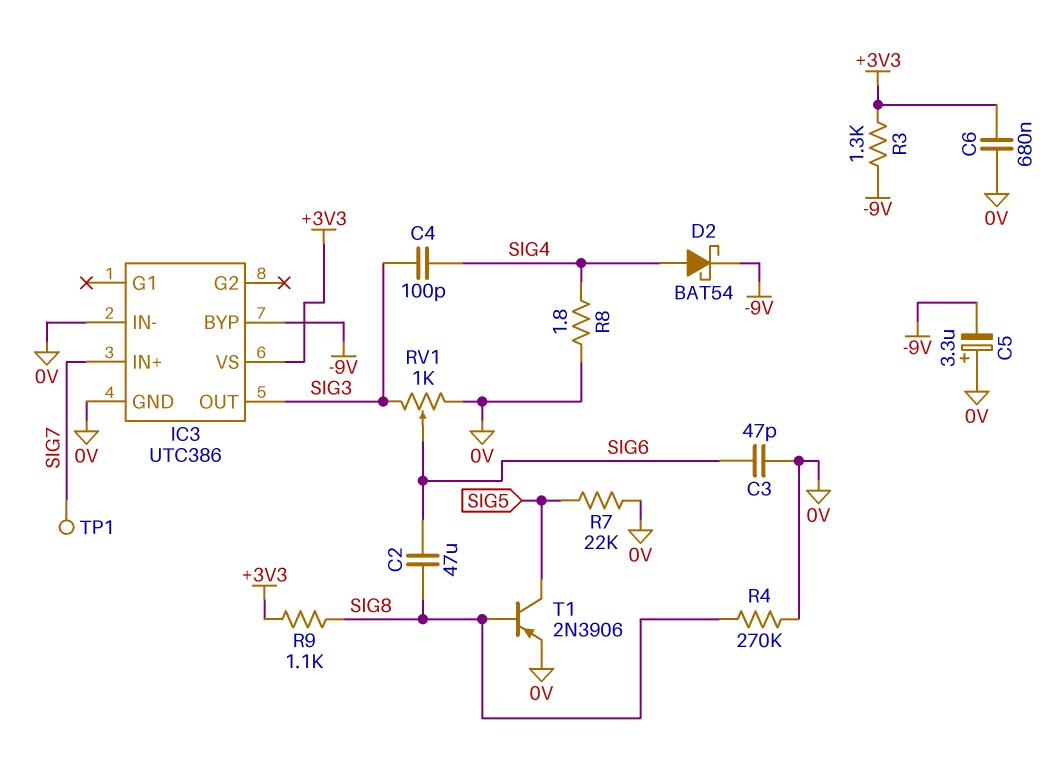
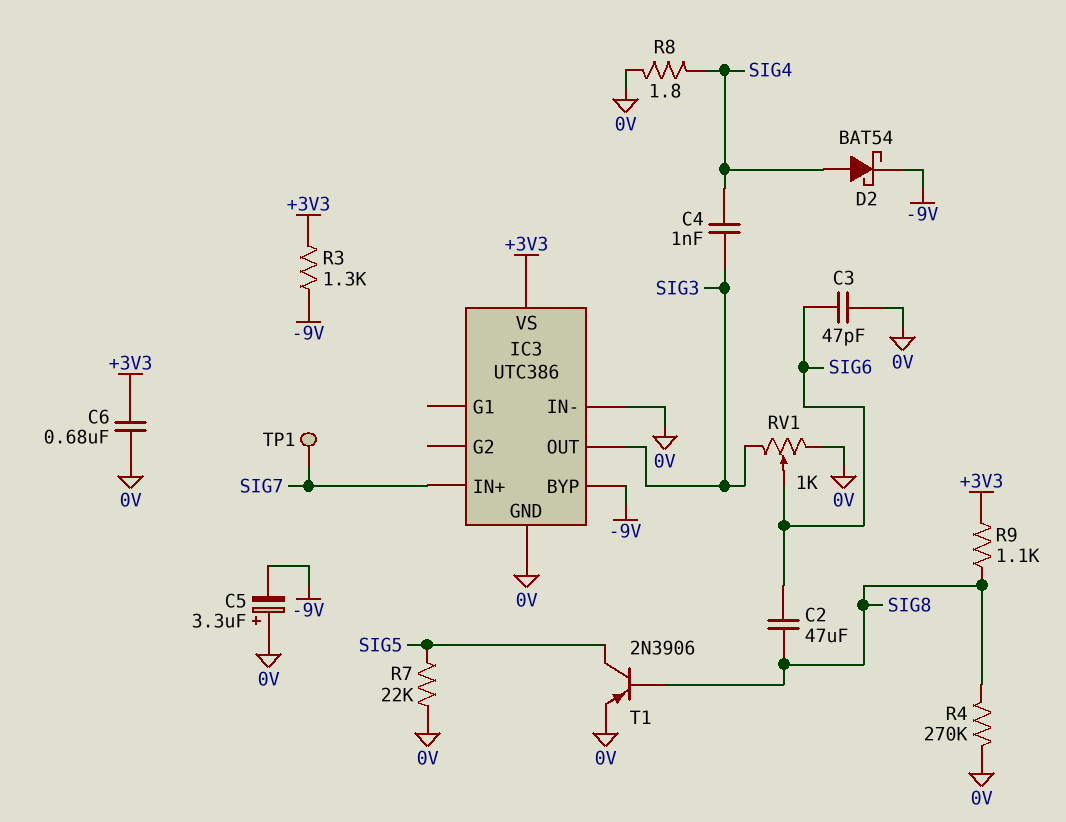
C4: 100pF (SIG3, SIG4) -> 1nF (SIG3, SIG4)

